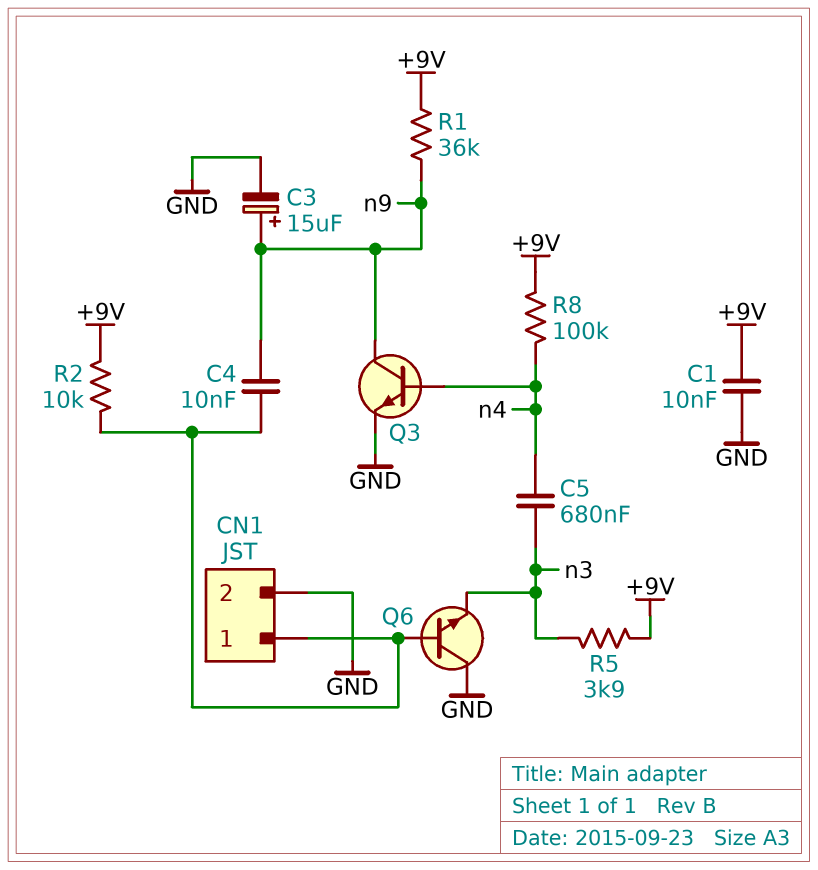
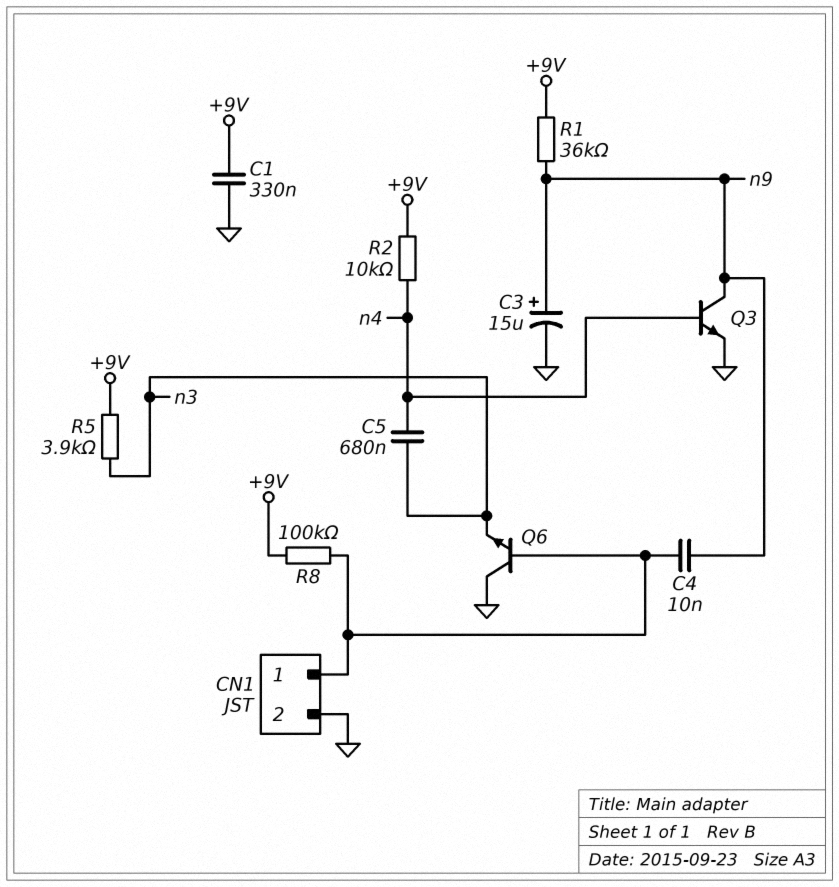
C1: 10nF (+9V, GND) -> 330nF (+9V, GND)
R2: 10k (+9V, CN1/1) -> 10k (+9V, n4)
R8: 100k (+9V, n4) -> 100k (+9V, CN1/1)

